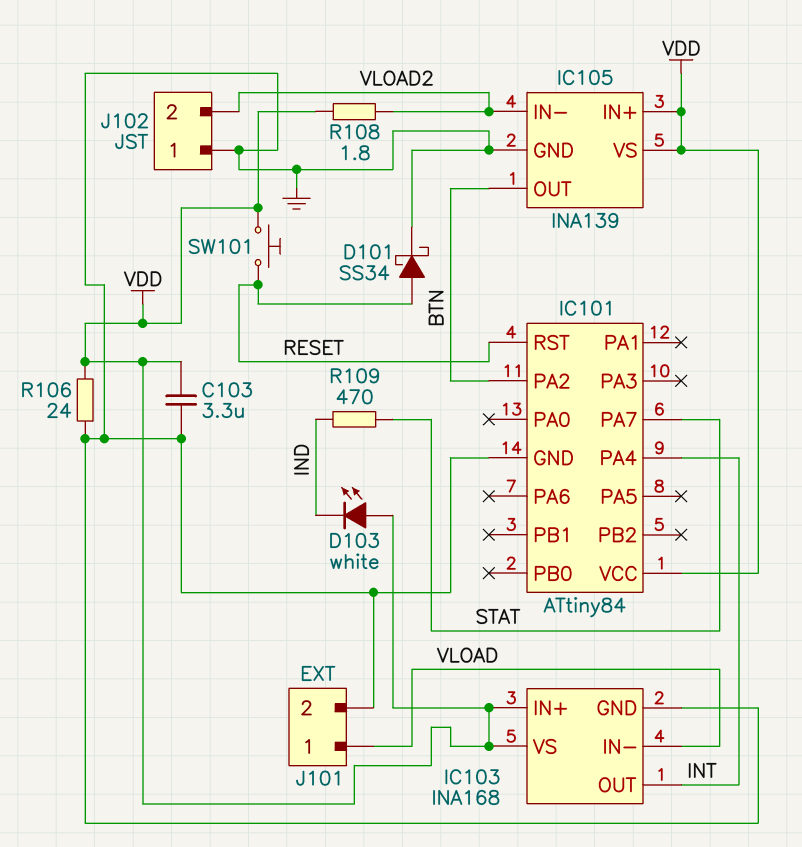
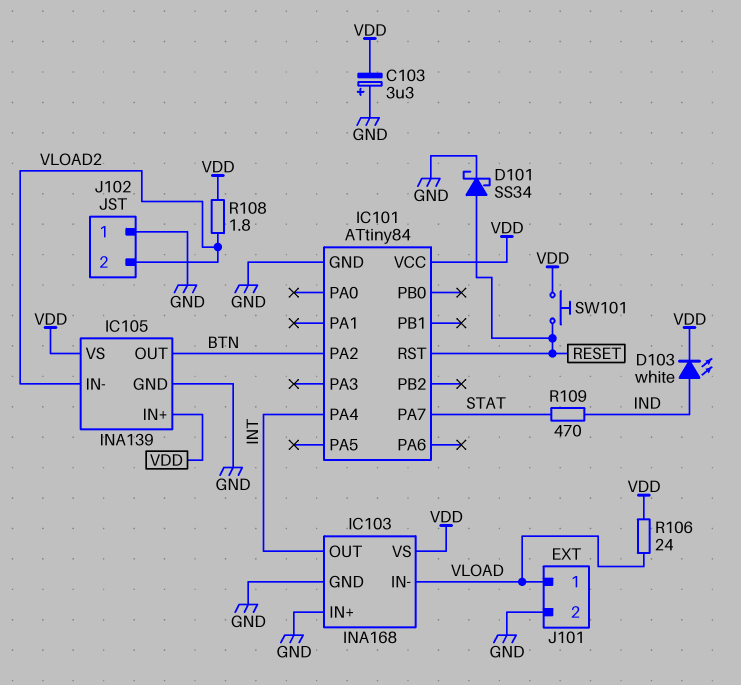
C103: 3.3uF (GND, VDD) -> 3.3uF (plus GND, minus VDD)
D103: LED white (A VDD, K IND) -> LED white (A IND, K VDD)
IC103 pin IN+: VDD -> GND
R106: 24 (GND, VDD) -> 24 (VDD, VLOAD)

